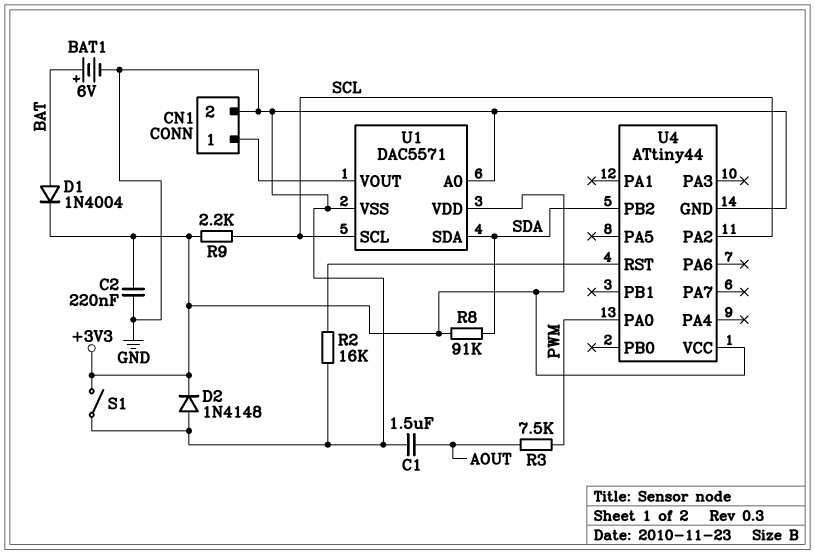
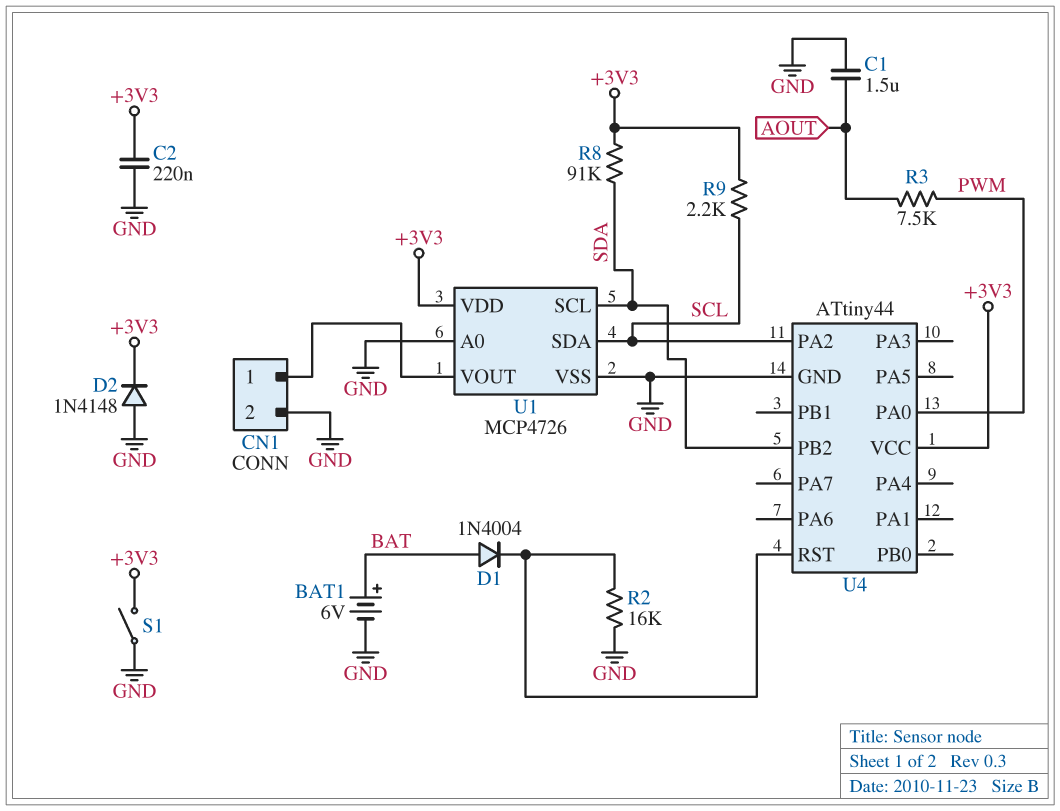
D1: diode 1N4004 (A BAT, K +3V3) -> diode 1N4004 (A BAT, K U4/RST)
U1: DAC5571 -> MCP4726
U1 pin SCL: SCL -> SDA
U1 pin SDA: SDA -> SCL

